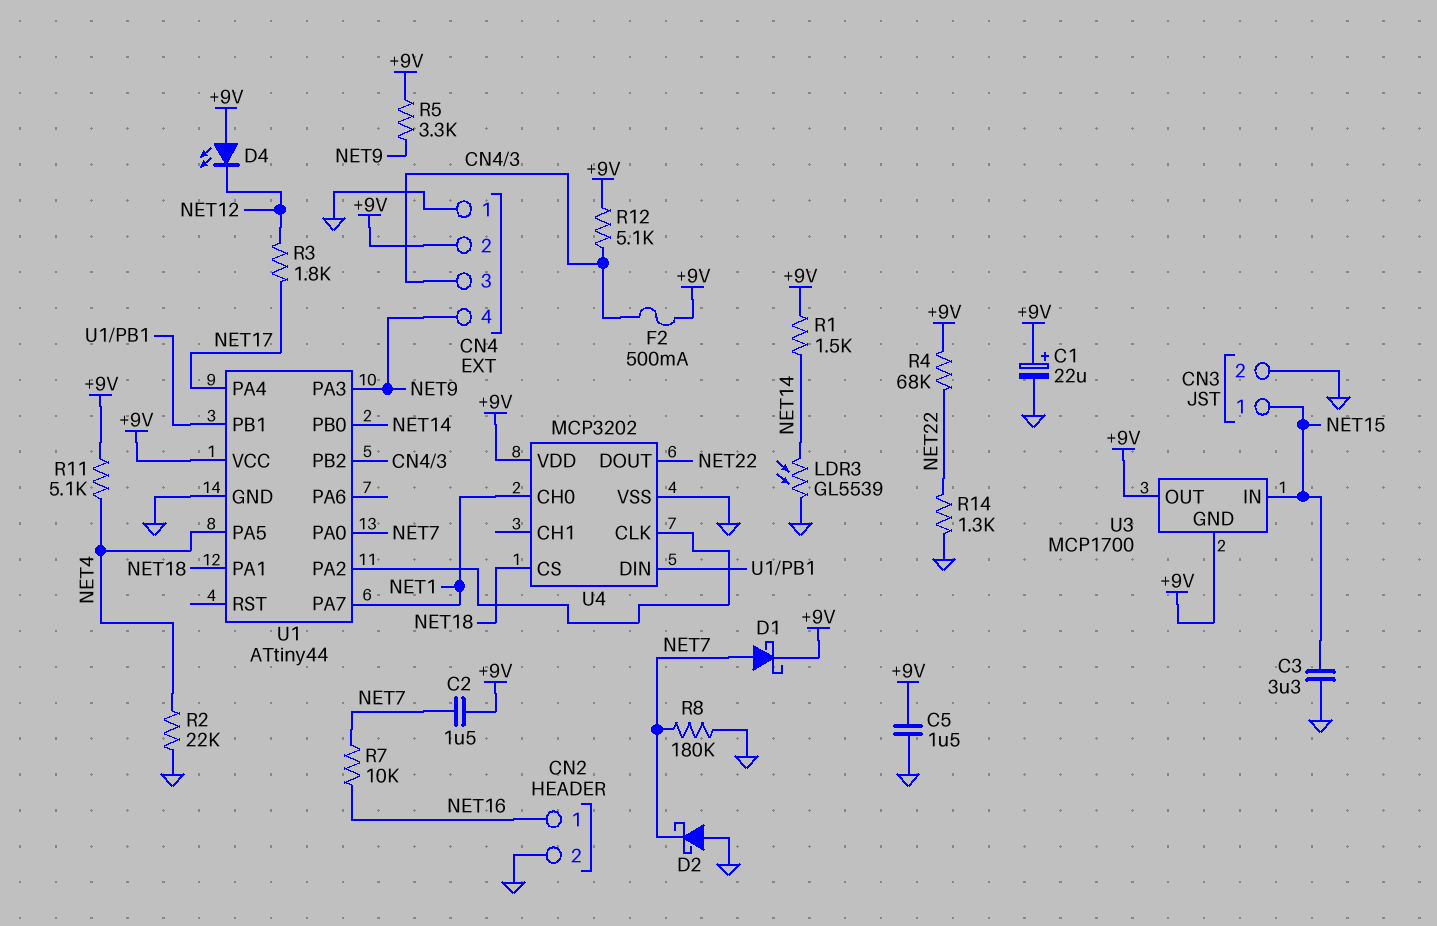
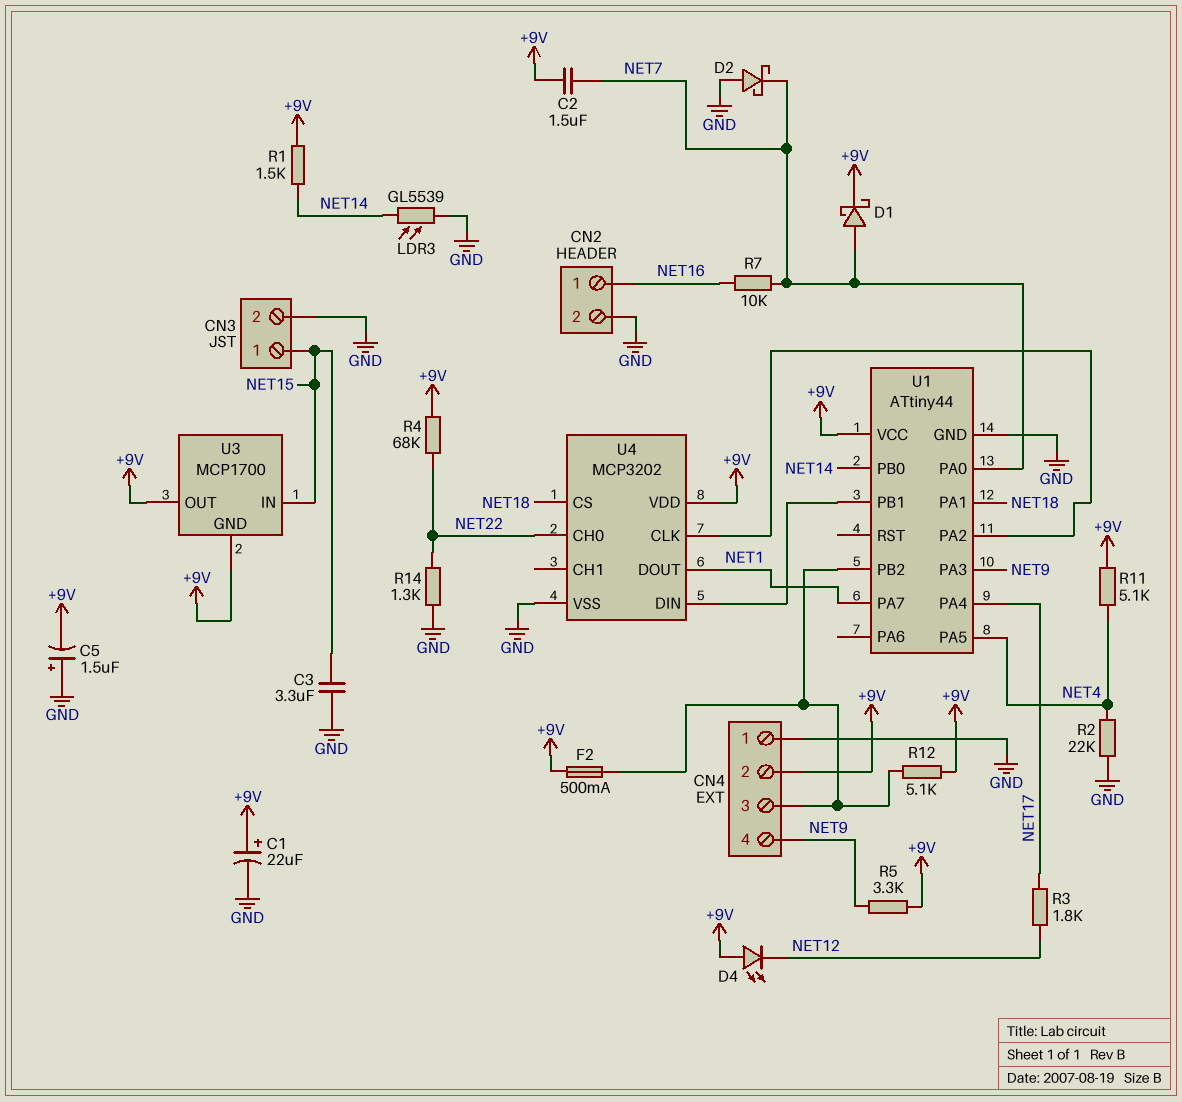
C5: 1.5uF (+9V, GND) -> 1.5uF (plus GND, minus +9V)
R8: 180k (GND, NET7) -> none
U4 pin CH0: NET1 -> NET22
U4 pin DOUT: NET22 -> NET1

